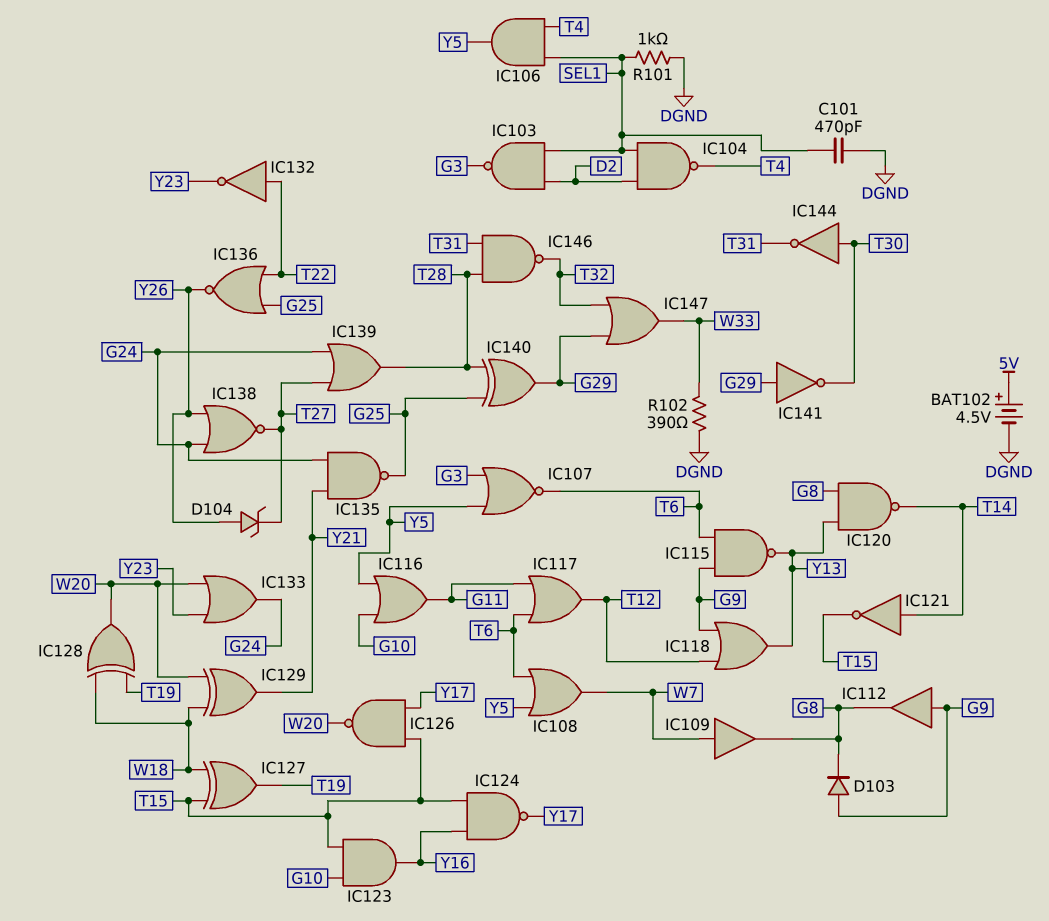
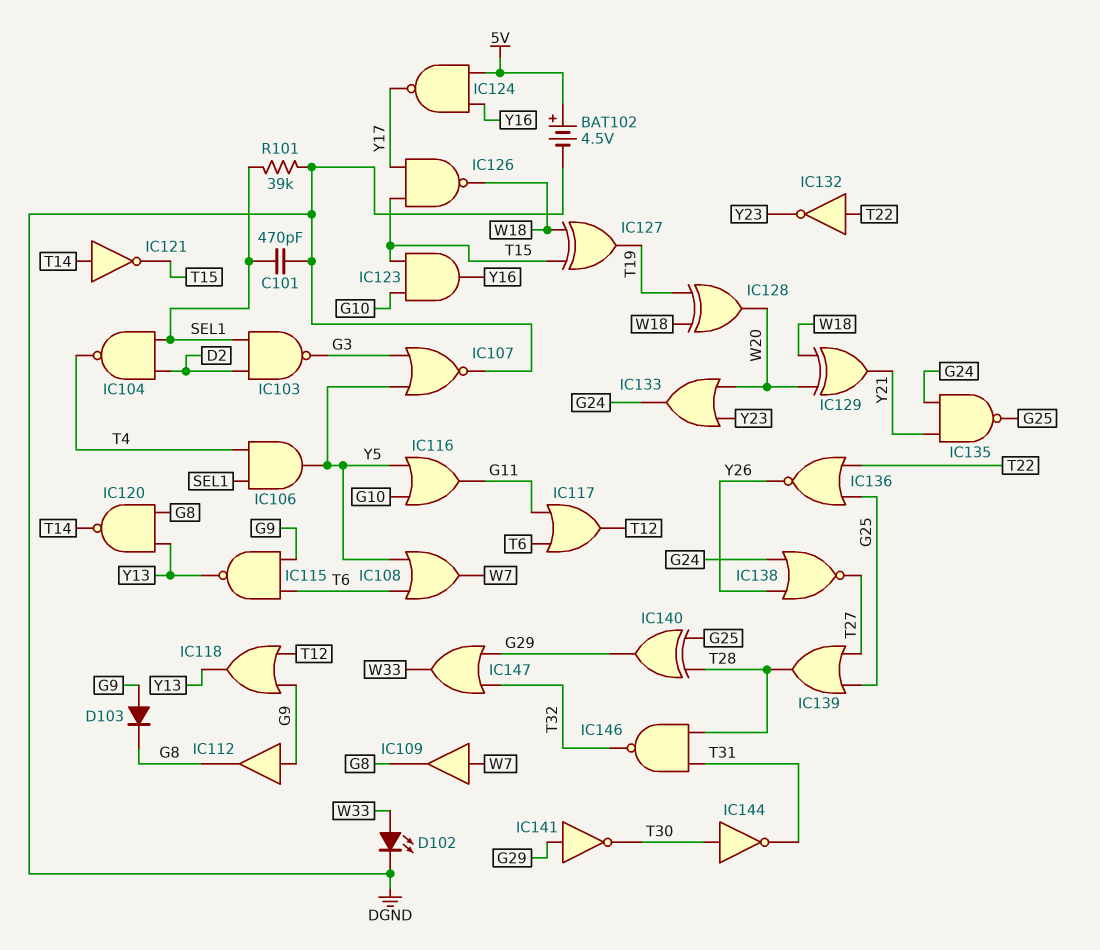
D102: none -> LED (A W33, K DGND)
D104: zener (A Y26, K T27) -> none
IC107: NOR (in G3, in Y5, out T6) -> NOR (in G3, in Y5, out DGND)
IC124: NAND (in T15, in Y16, out Y17) -> NAND (in 5V, in Y16, out Y17)
IC126: NAND (in T15, in Y17, out W20) -> NAND (in T15, in Y17, out W18)
IC139: OR (in G24, in T27, out T28) -> OR (in G25, in T27, out T28)
R101: 1k (DGND, SEL1) -> 39k (DGND, SEL1)
R102: 390 (DGND, W33) -> none

